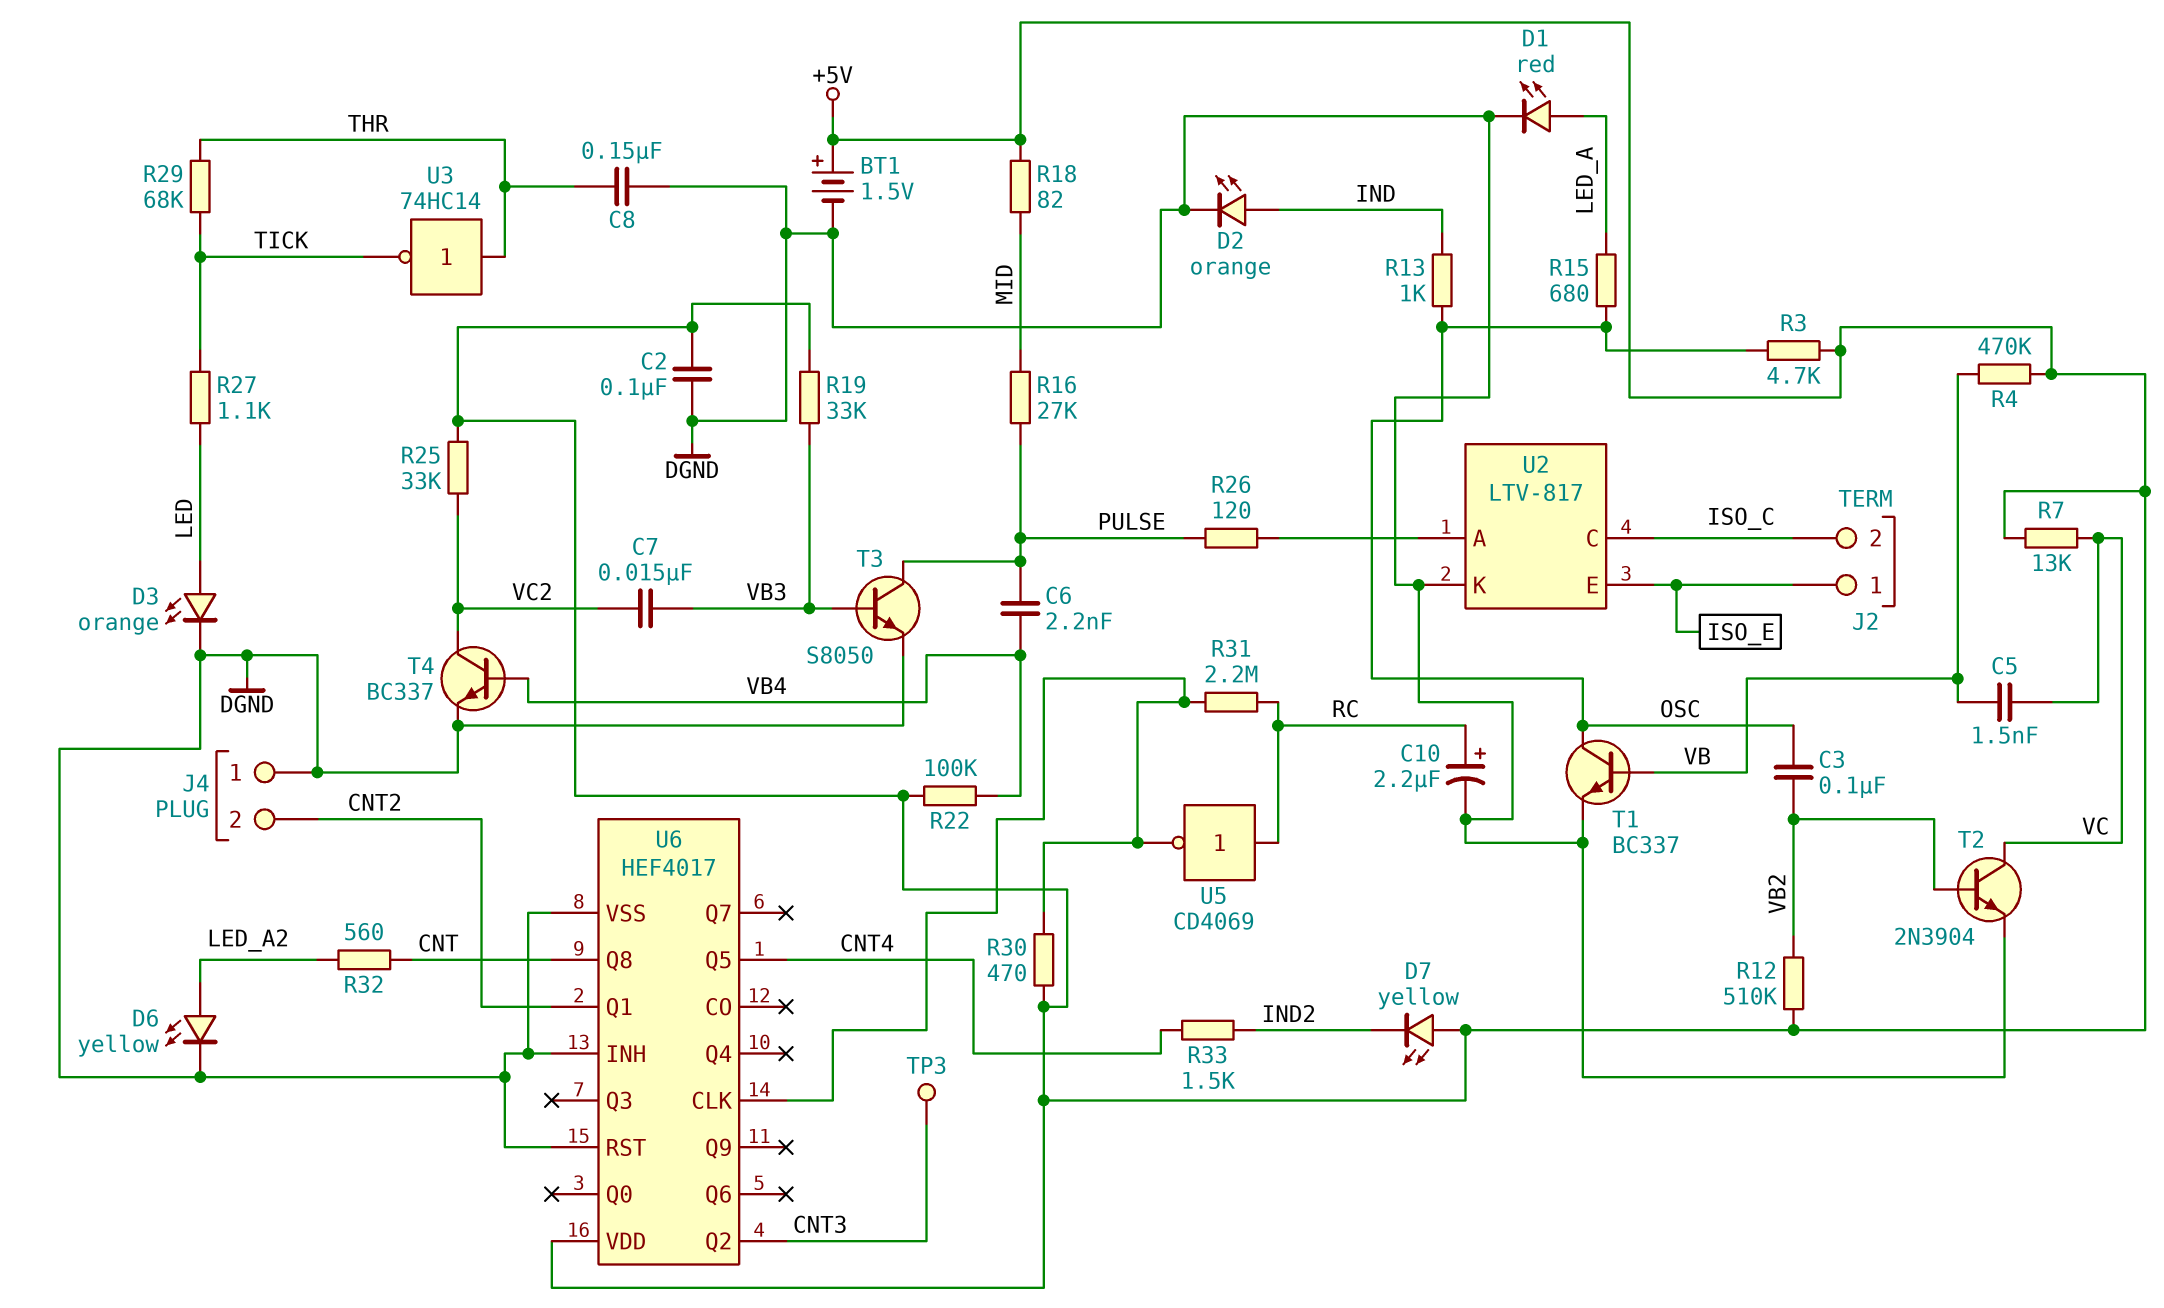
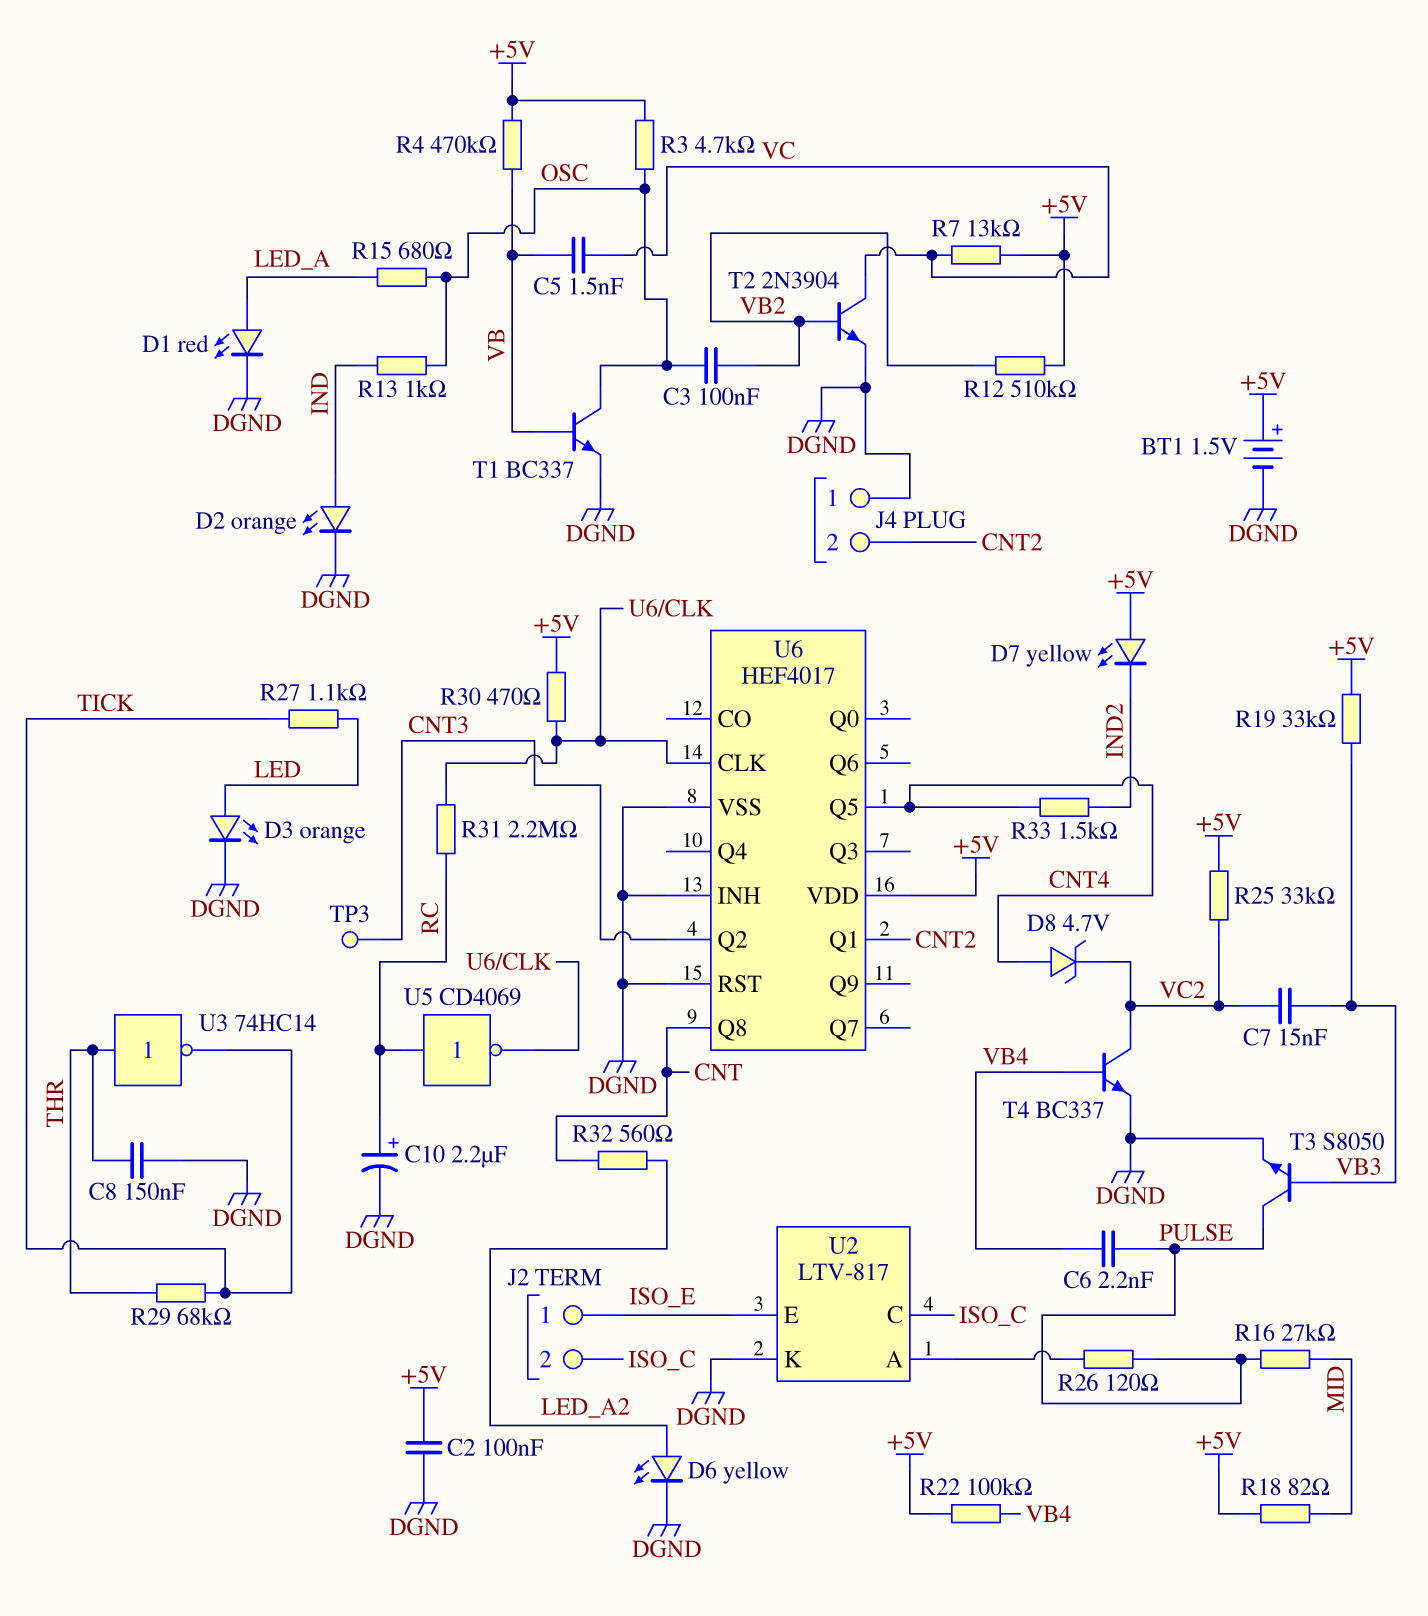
D8: none -> zener 4.7V (A CNT4, K VC2)

